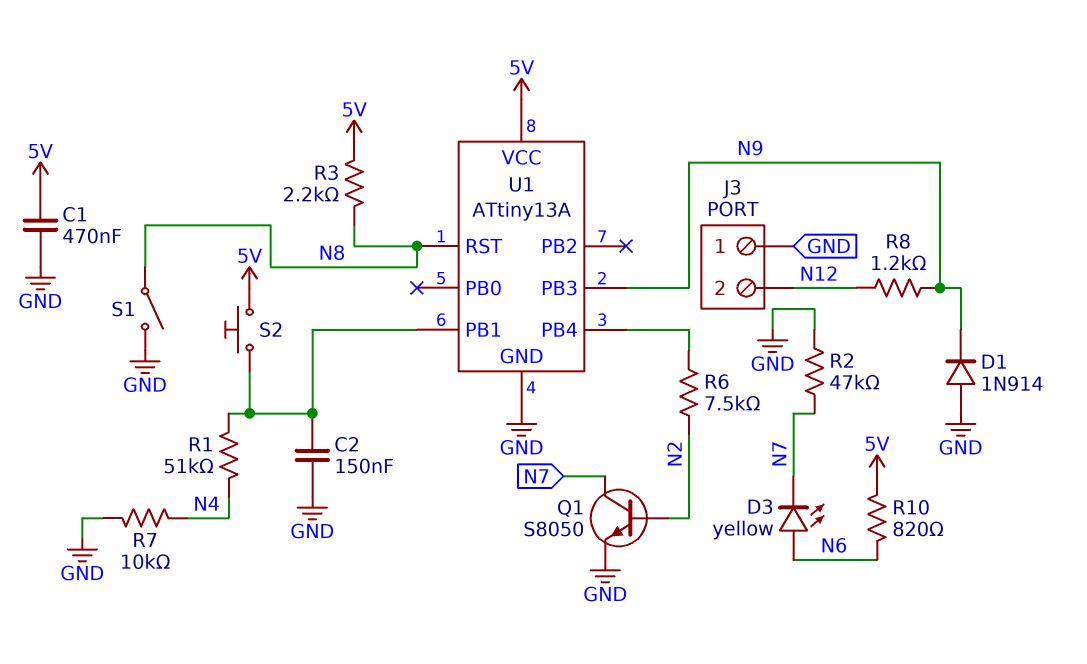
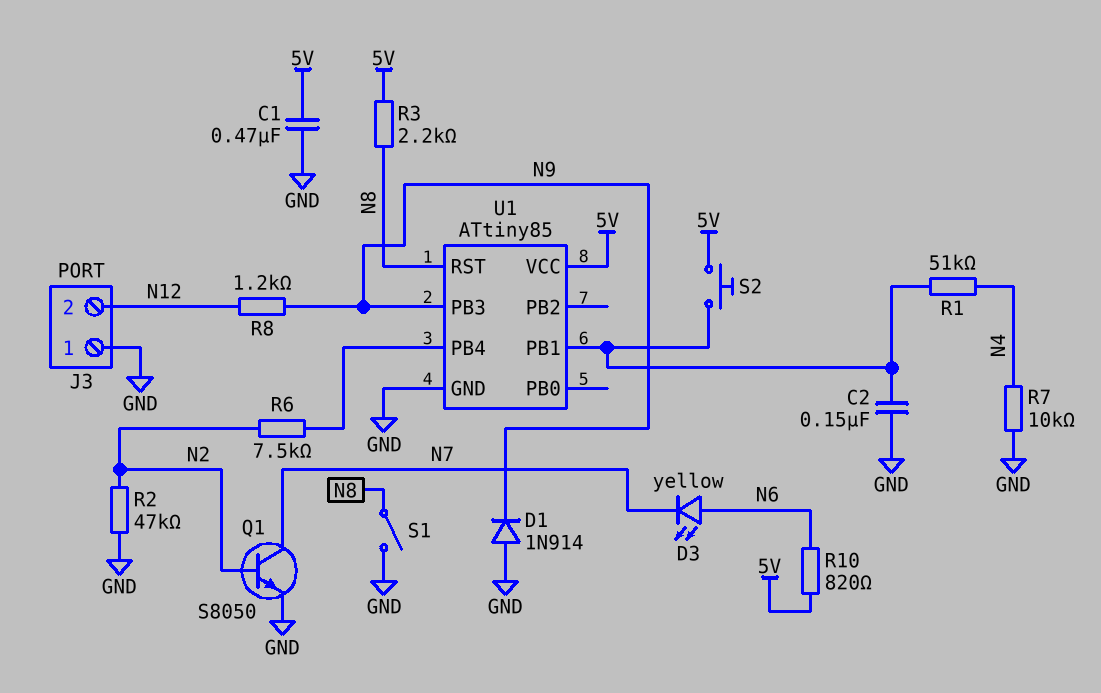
R2: 47k (GND, N7) -> 47k (GND, N2)
U1: ATtiny13A -> ATtiny85

